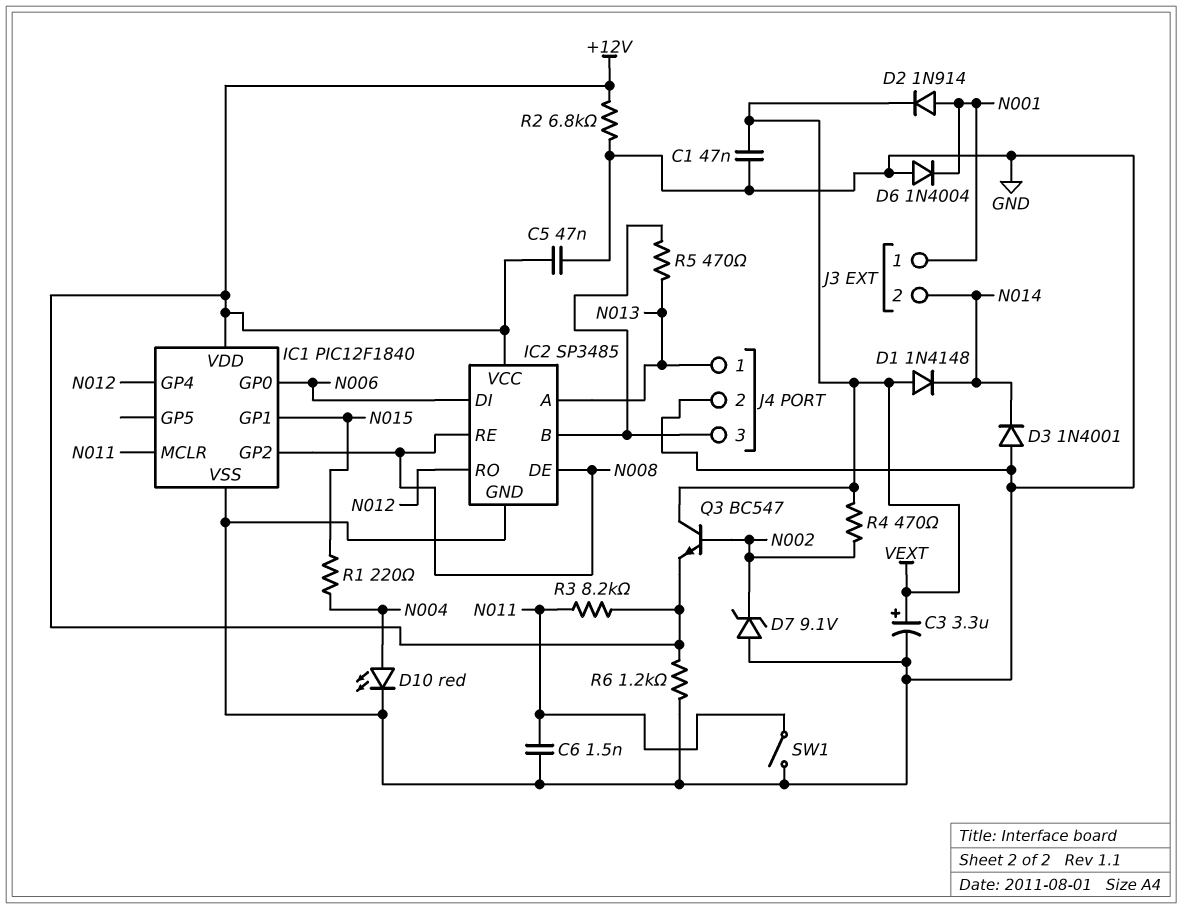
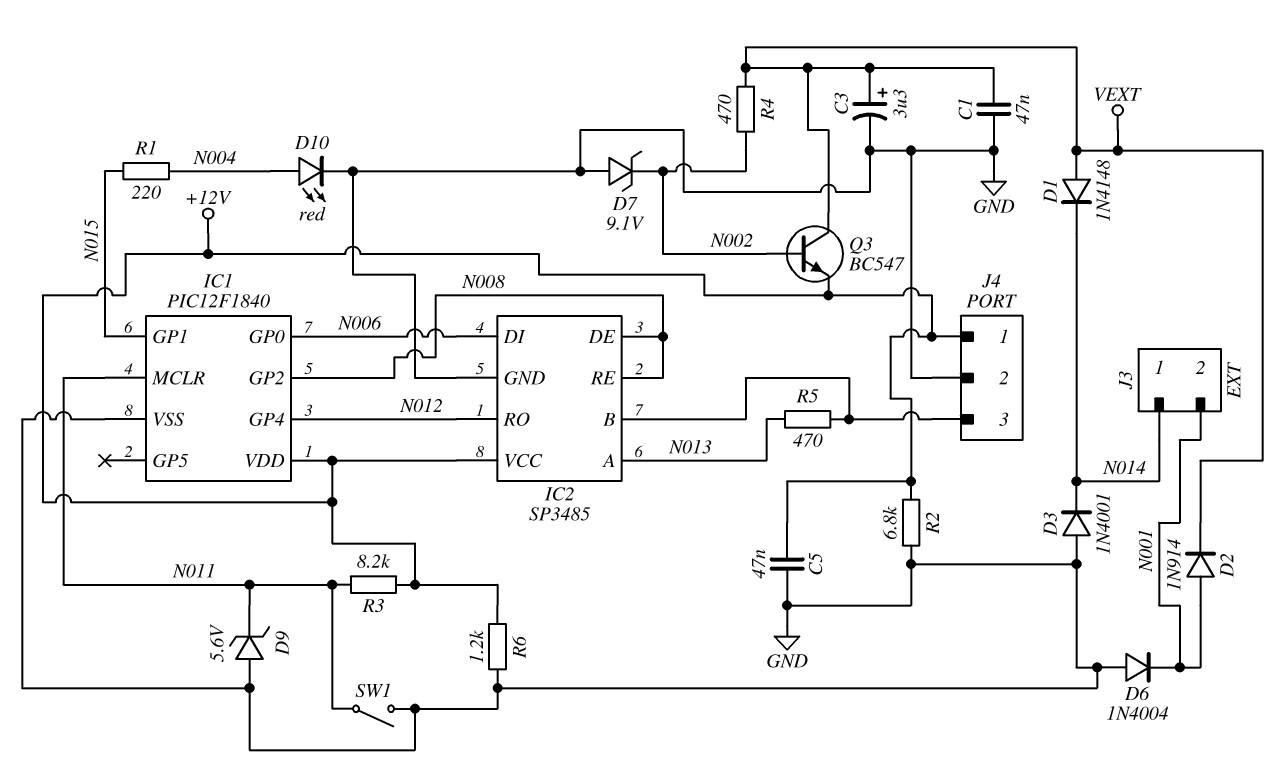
C6: 1.5nF (GND, N011) -> none
D9: none -> zener 5.6V (A GND, K N011)
J3 pin 1: N001 -> N014
J3 pin 2: N014 -> N001
J4 pin 1: N013 -> +12V

